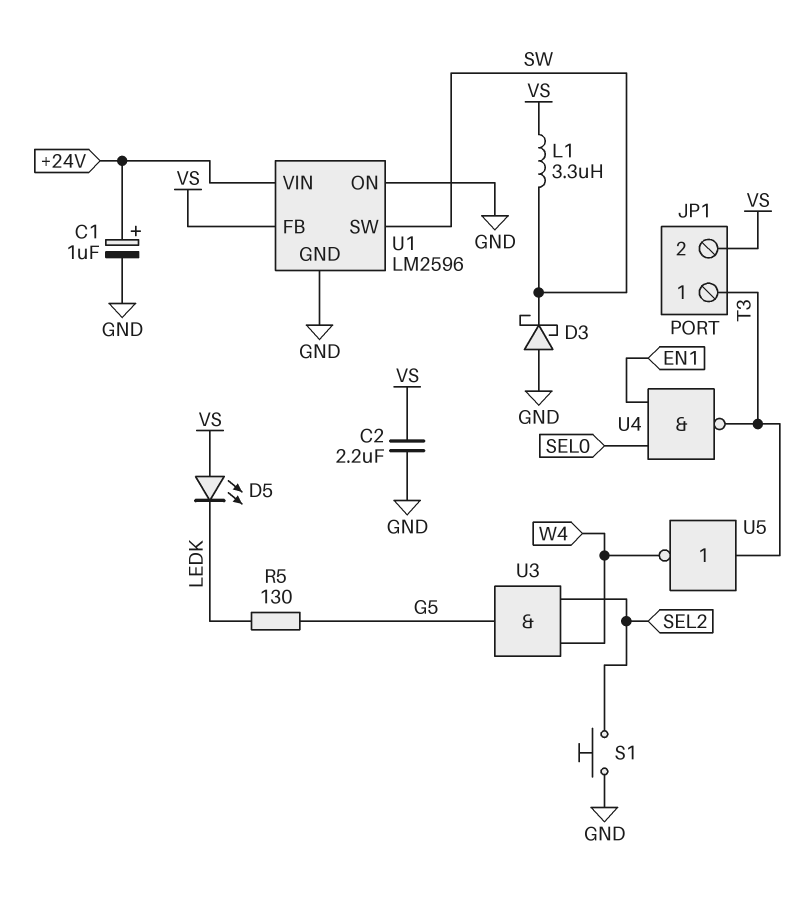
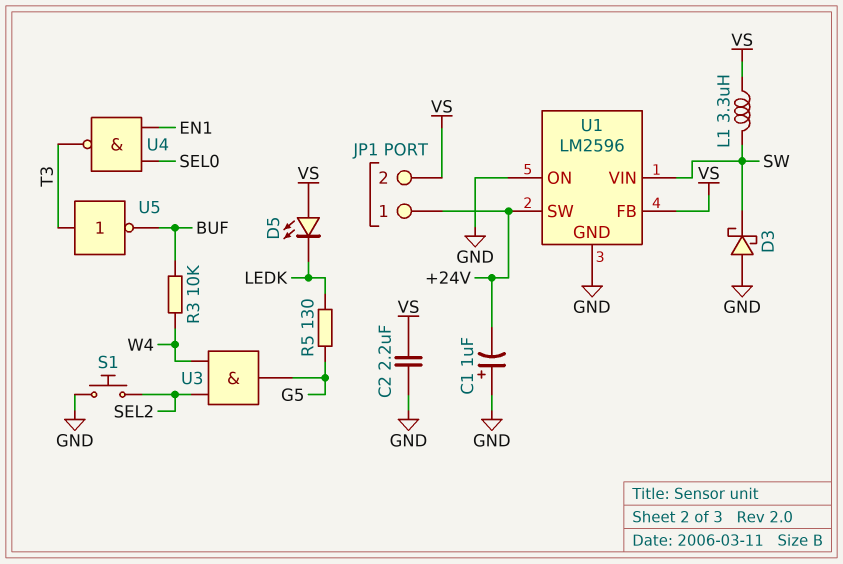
C1: 1uF (plus +24V, minus GND) -> 1uF (plus GND, minus +24V)
JP1 pin 1: T3 -> +24V
R3: none -> 10k (BUF, W4)
U1 pin SW: SW -> +24V
U1 pin VIN: +24V -> SW
U5: NOT (in T3, out W4) -> NOT (in T3, out BUF)

